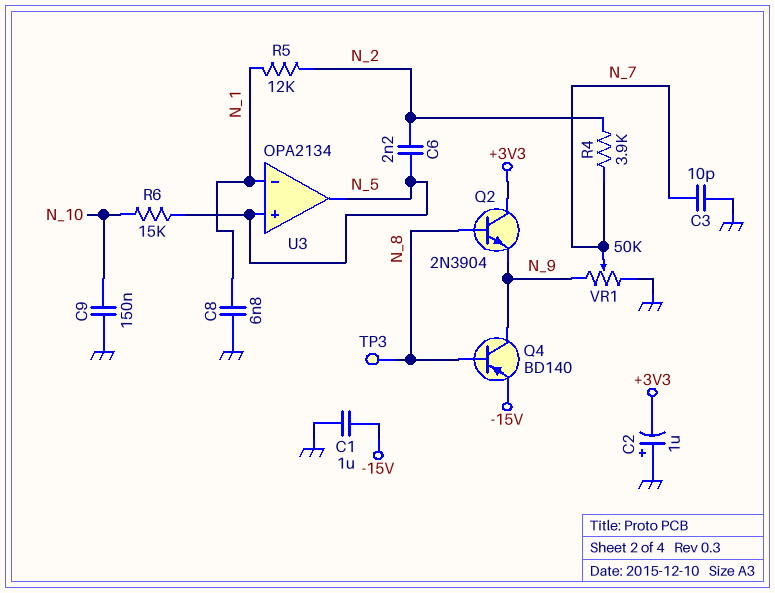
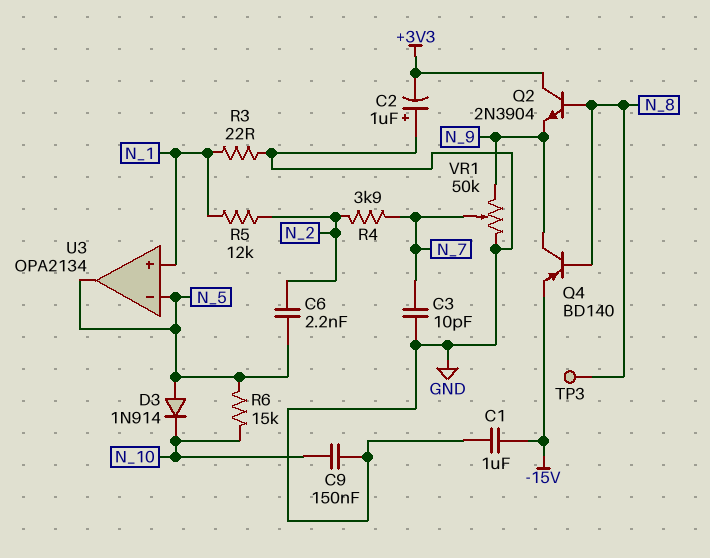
C8: 6.8nF (GND, N_1) -> none
D3: none -> diode 1N914 (A N_5, K N_10)
R3: none -> 22 (GND, N_1)
U3 pin in+: N_5 -> N_1
U3 pin in-: N_1 -> N_5

